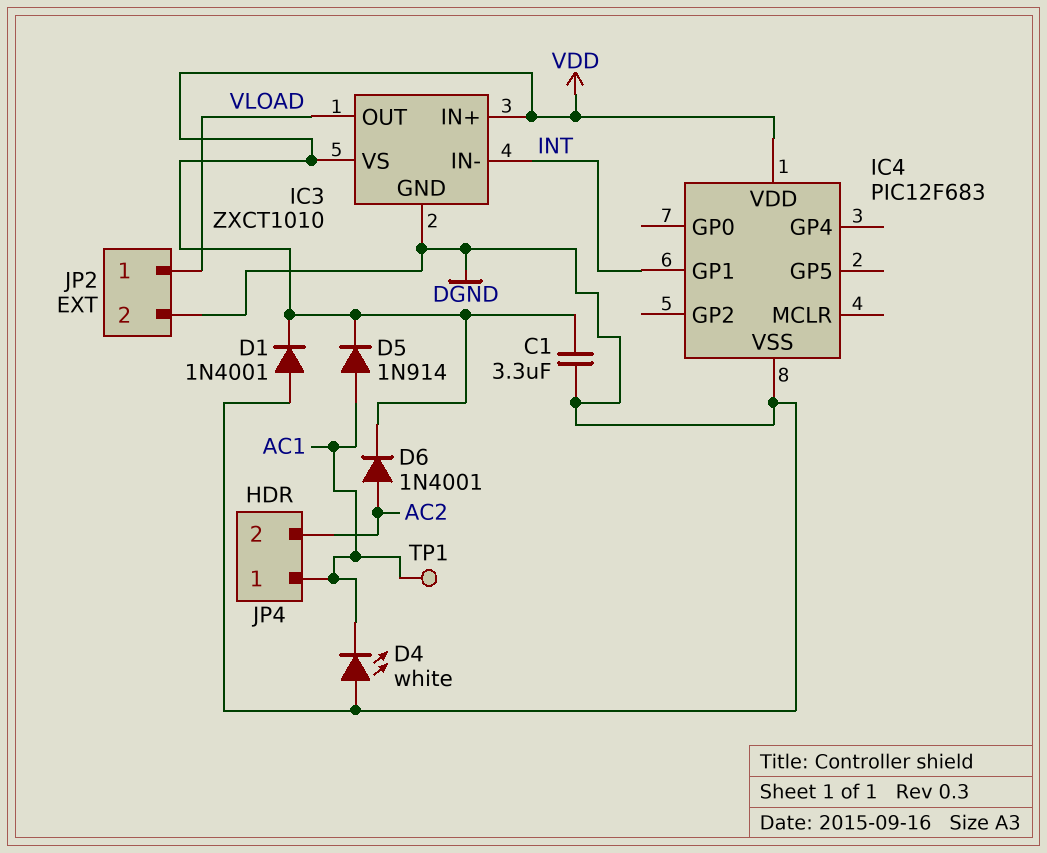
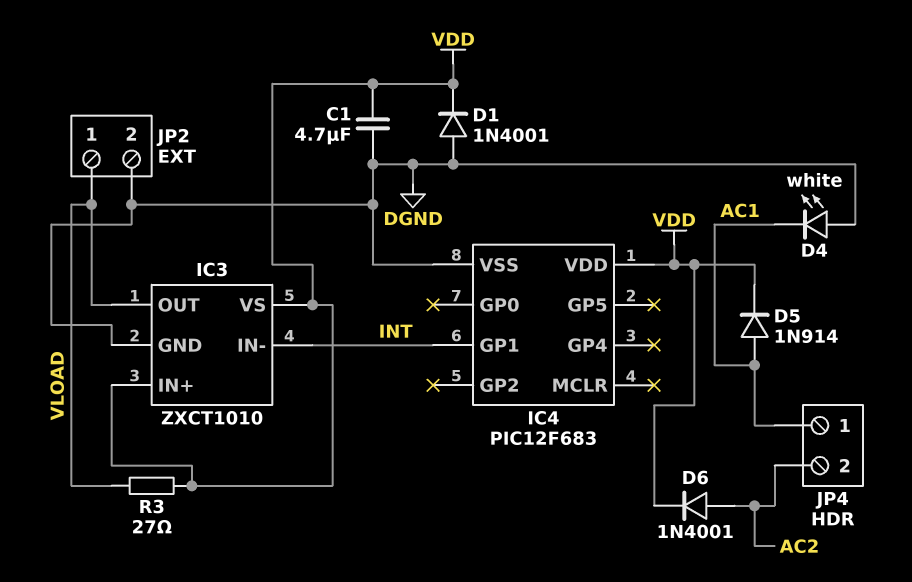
C1: 3.3uF (DGND, VDD) -> 4.7uF (DGND, VDD)
R3: none -> 27 (VDD, VLOAD)
TP1: test point (AC1) -> none

